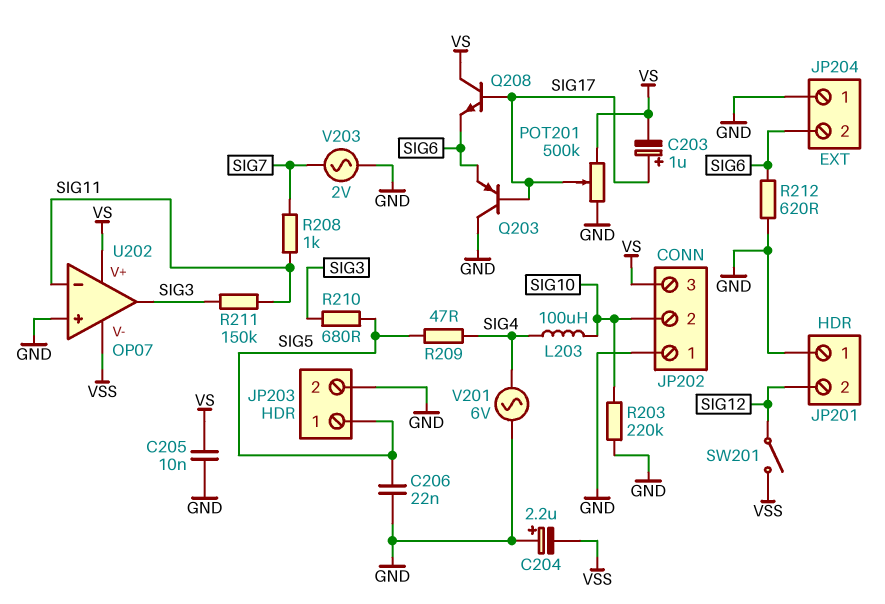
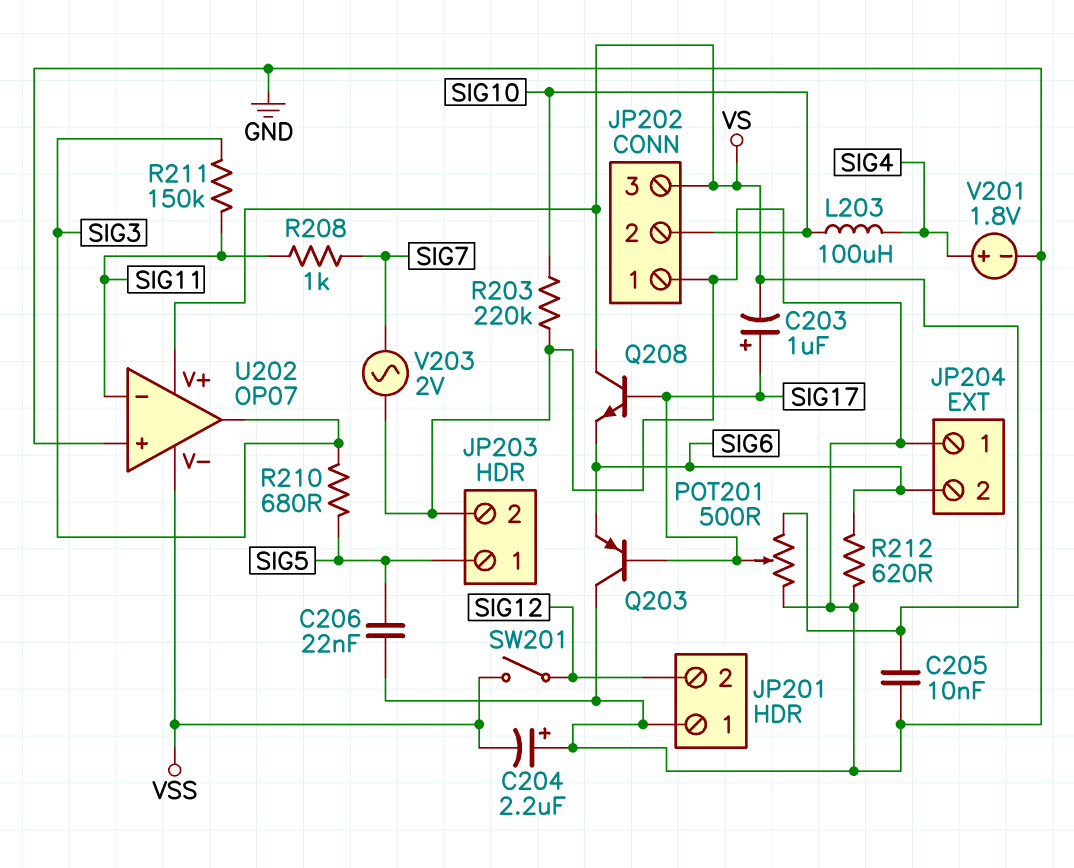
POT201: 500k (GND, VS, wiper SIG17) -> 500 (GND, VS, wiper SIG17)
R209: 47 (SIG4, SIG5) -> none
V201: AC 6V (GND, SIG4) -> 1.8V (plus SIG4, minus GND)

